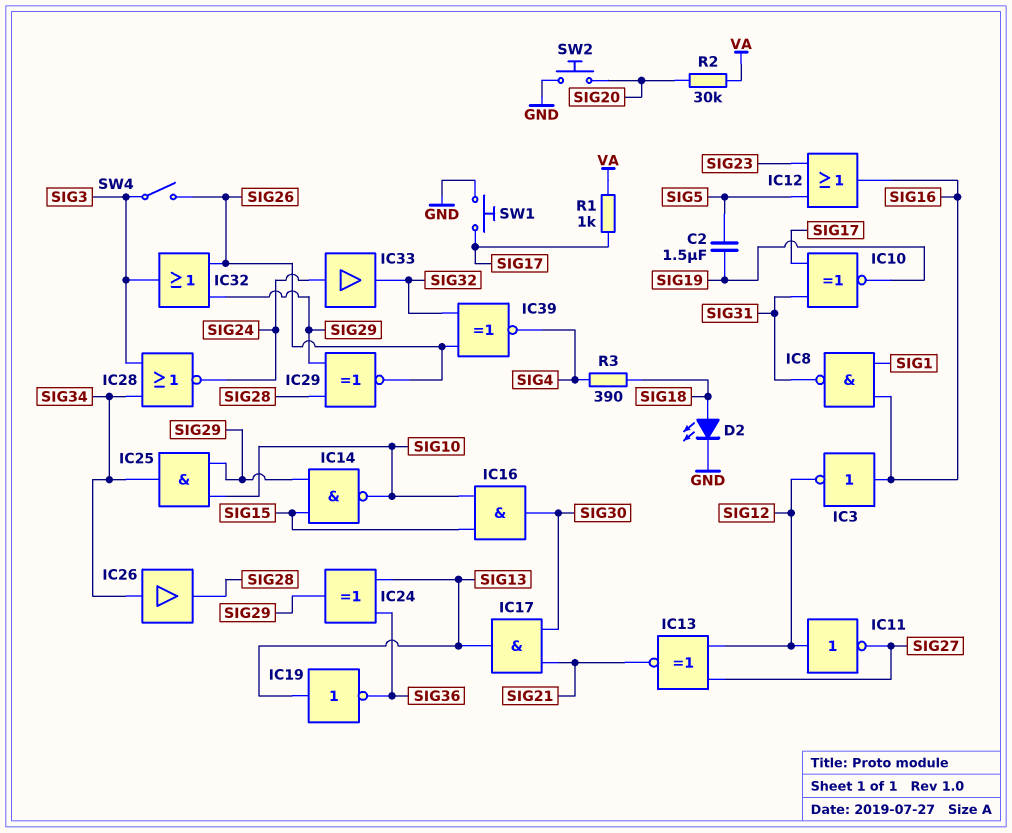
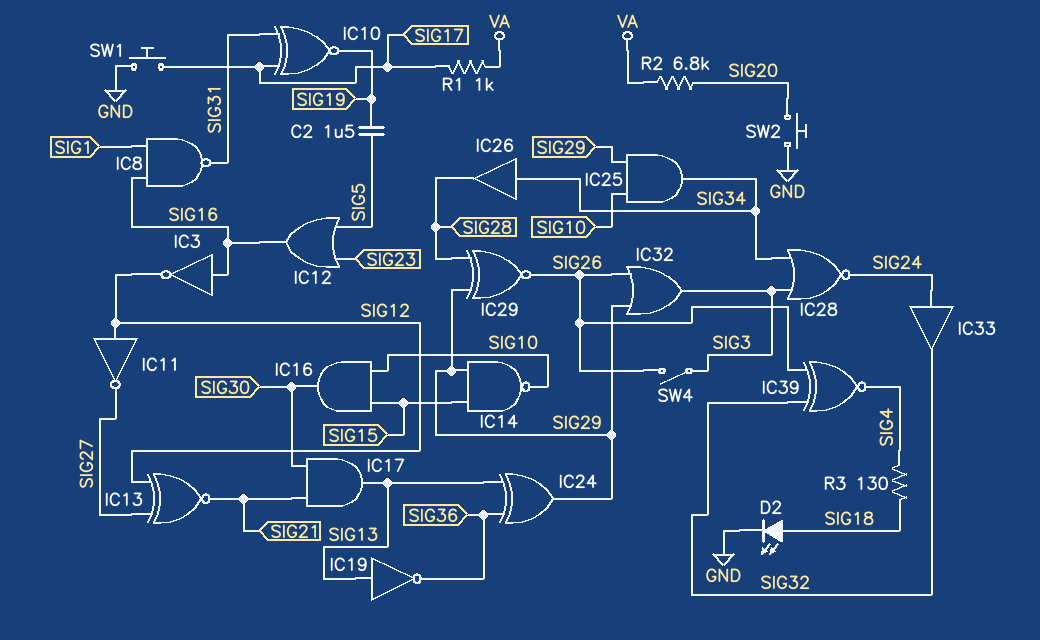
R2: 30k (SIG20, VA) -> 6.8k (SIG20, VA)
R3: 390 (SIG4, SIG18) -> 130 (SIG4, SIG18)

